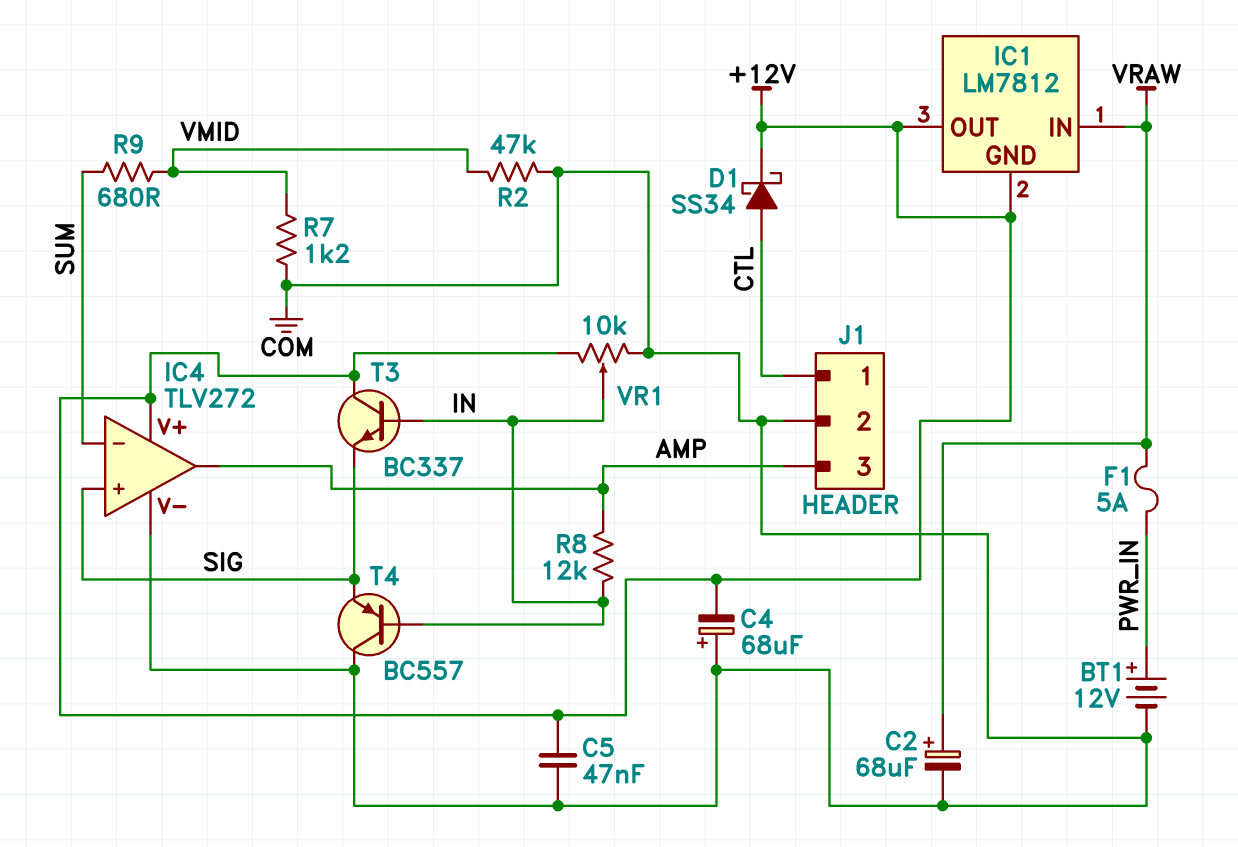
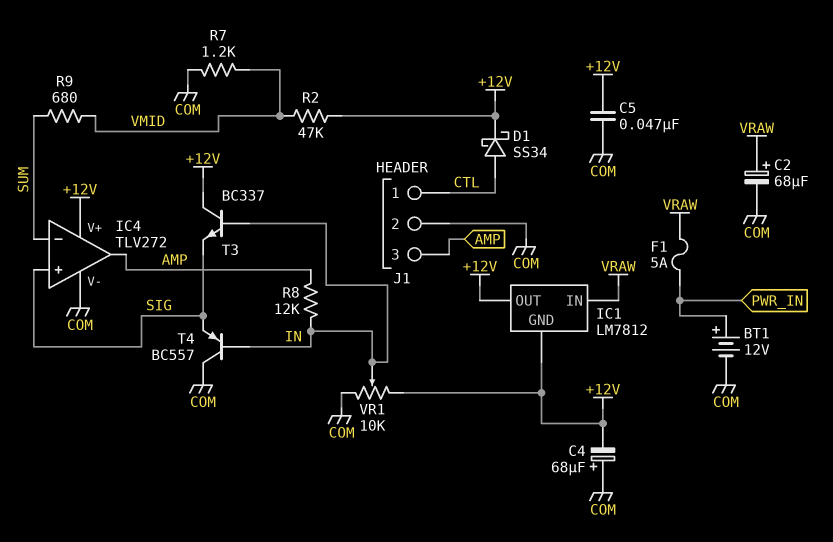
R2: 47k (COM, VMID) -> 47k (+12V, VMID)

